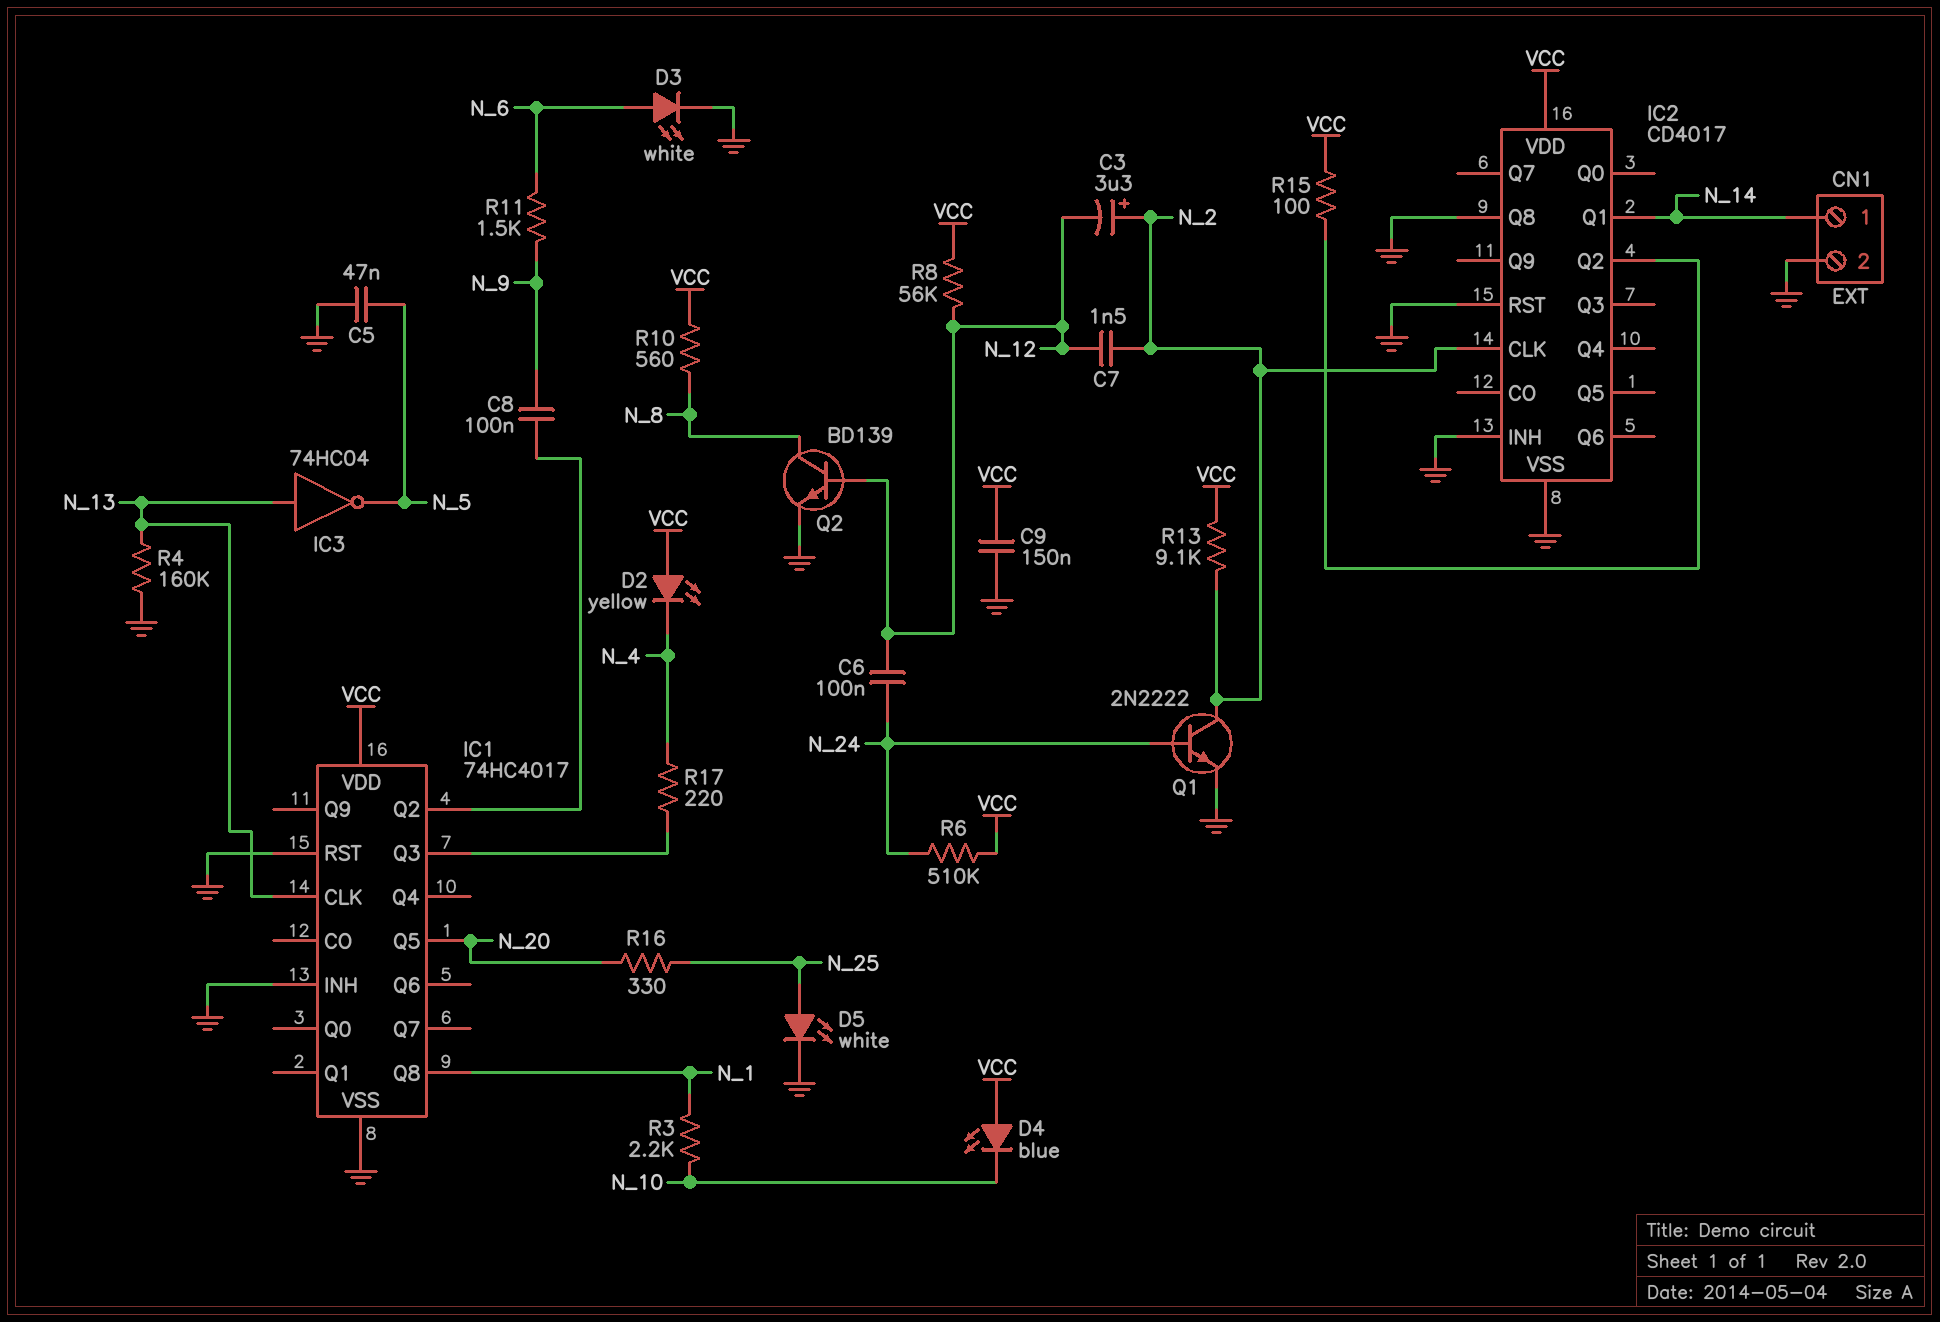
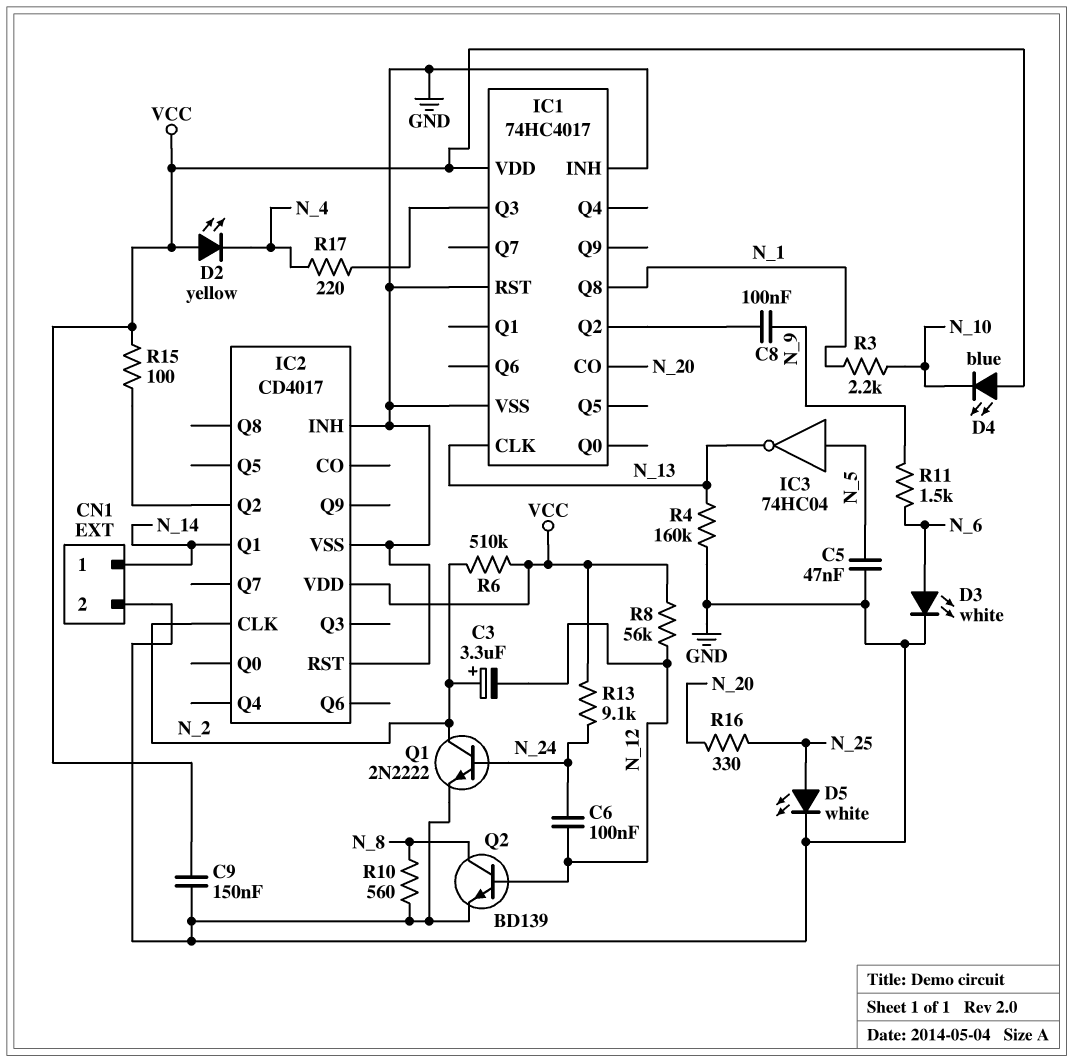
C7: 1.5nF (N_2, N_12) -> none
IC1 pin CO: none -> N_20
IC1 pin Q5: N_20 -> none
IC2 pin Q8: GND -> none
IC3: NOT 74HC04 (in N_13, out N_5) -> NOT 74HC04 (in N_5, out N_13)
R6: 510k (N_24, VCC) -> 510k (N_2, VCC)
R10: 560 (N_8, VCC) -> 560 (GND, N_8)
R13: 9.1k (N_2, VCC) -> 9.1k (N_24, VCC)

